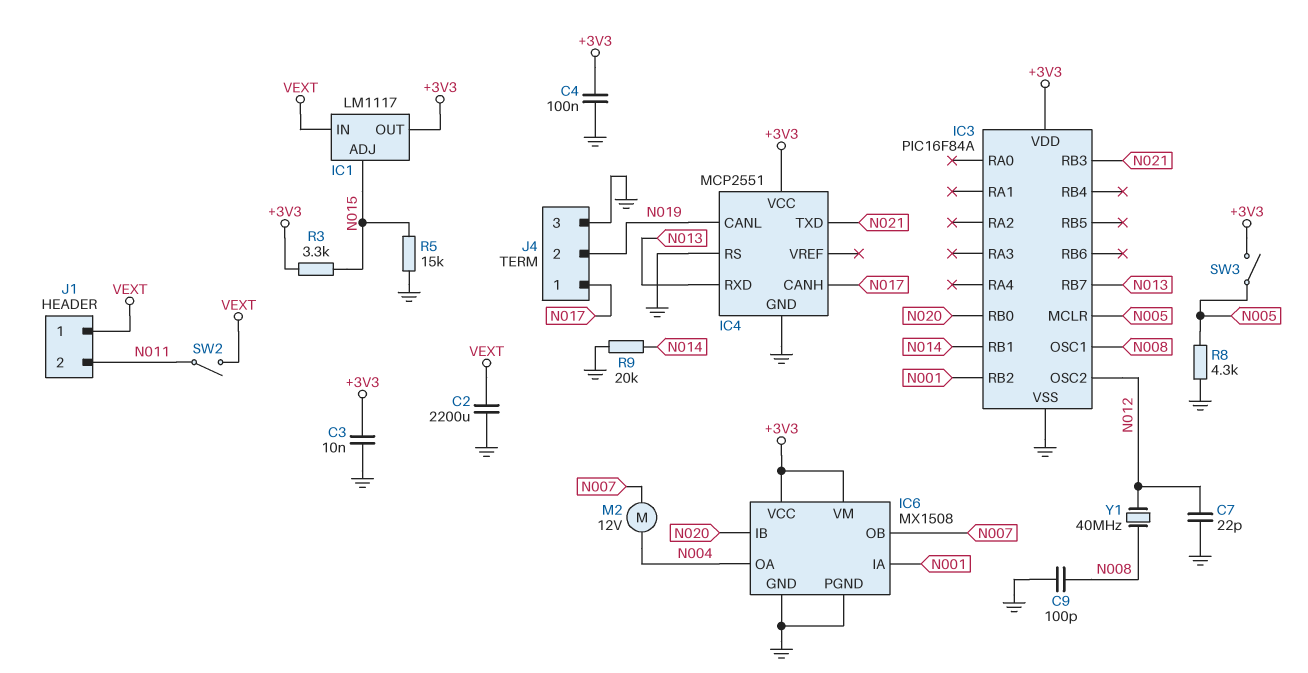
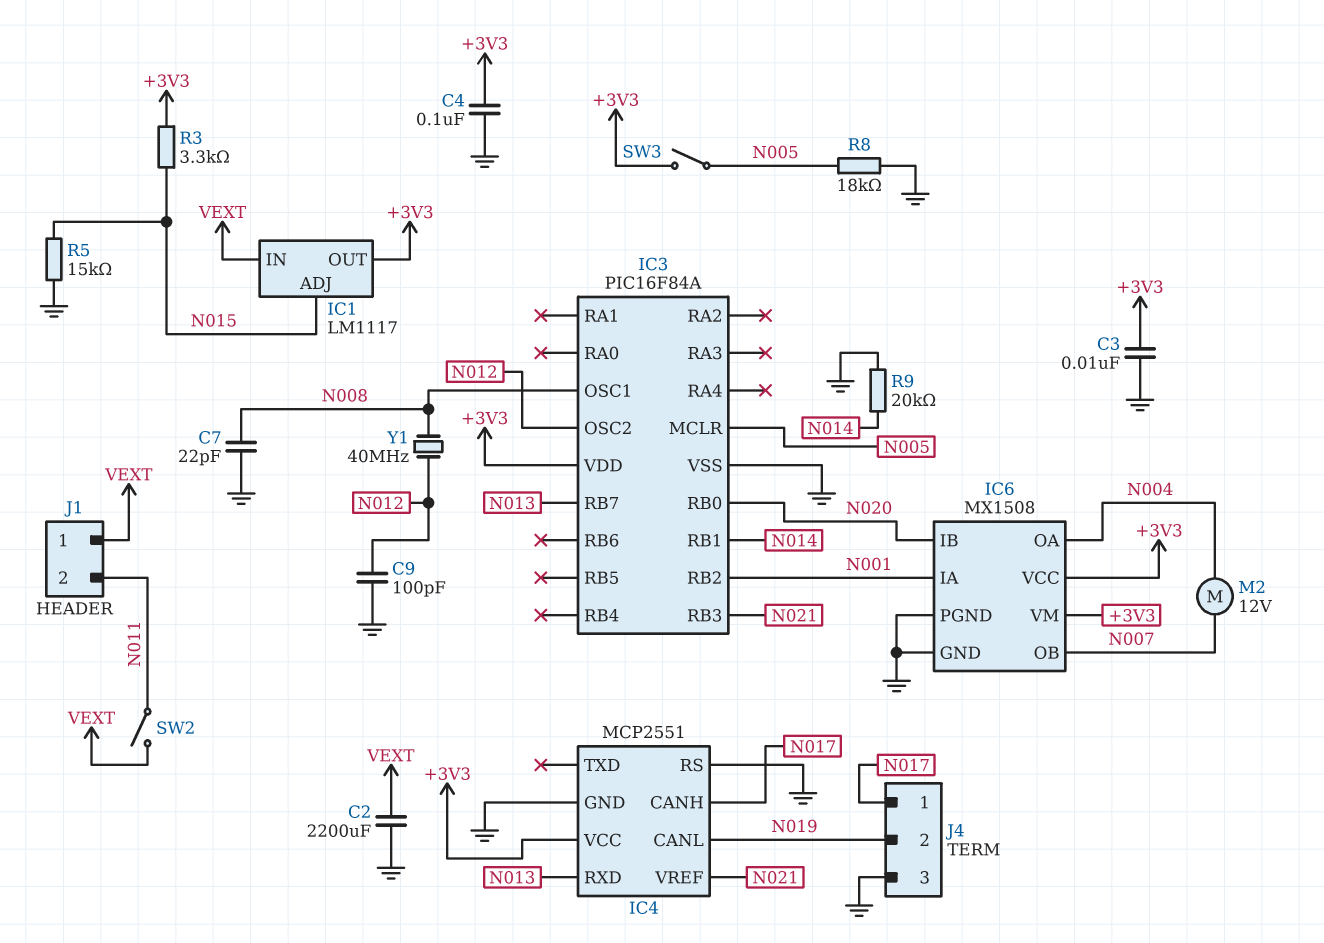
C7: 22pF (GND, N012) -> 22pF (GND, N008)
C9: 100pF (GND, N008) -> 100pF (GND, N012)
IC4 pin TXD: N021 -> none
IC4 pin VREF: none -> N021
R8: 4.3k (GND, N005) -> 18k (GND, N005)

